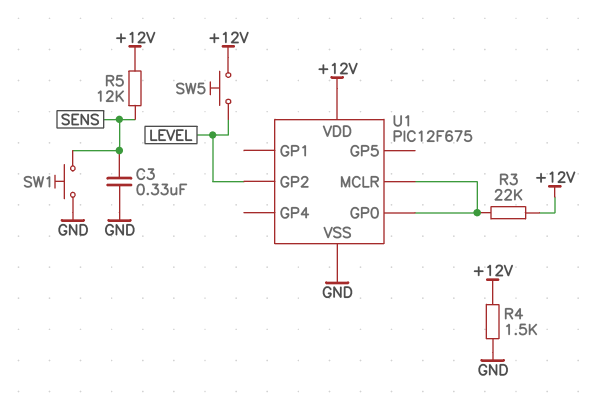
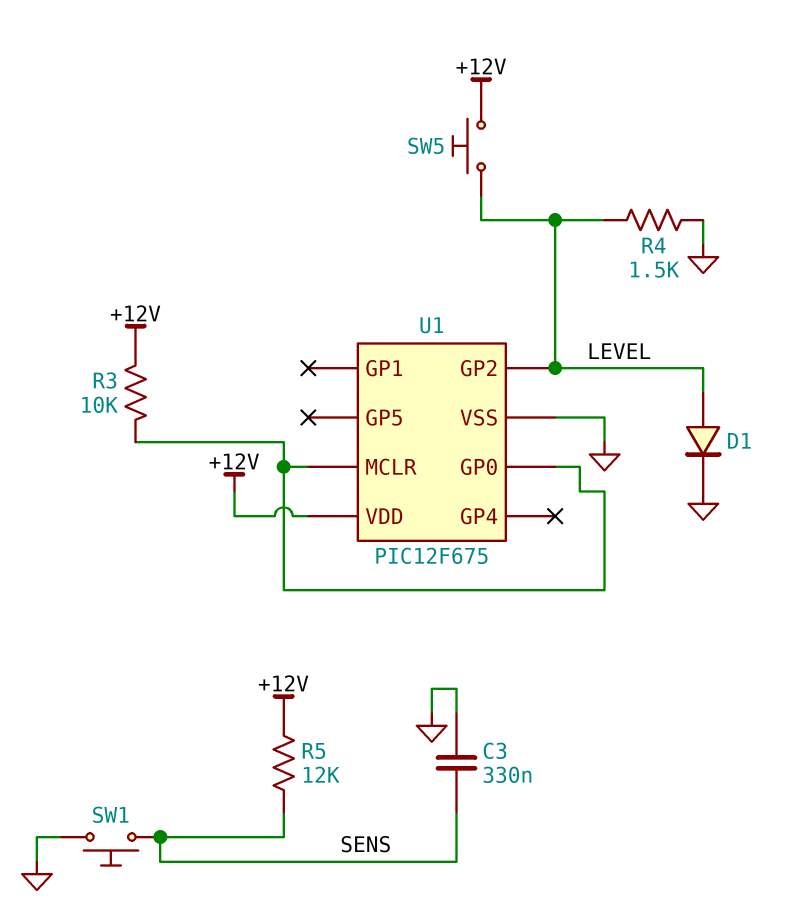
D1: none -> diode (A LEVEL, K GND)
R3: 22k (+12V, U1/GP0) -> 10k (+12V, U1/GP0)
R4: 1.5k (+12V, GND) -> 1.5k (GND, LEVEL)

